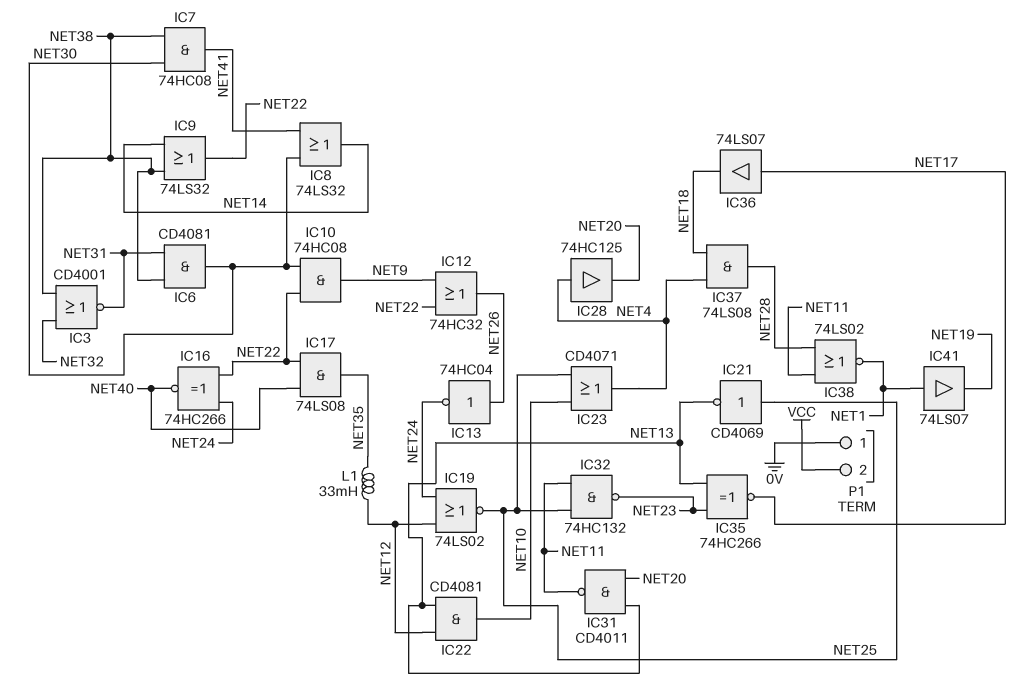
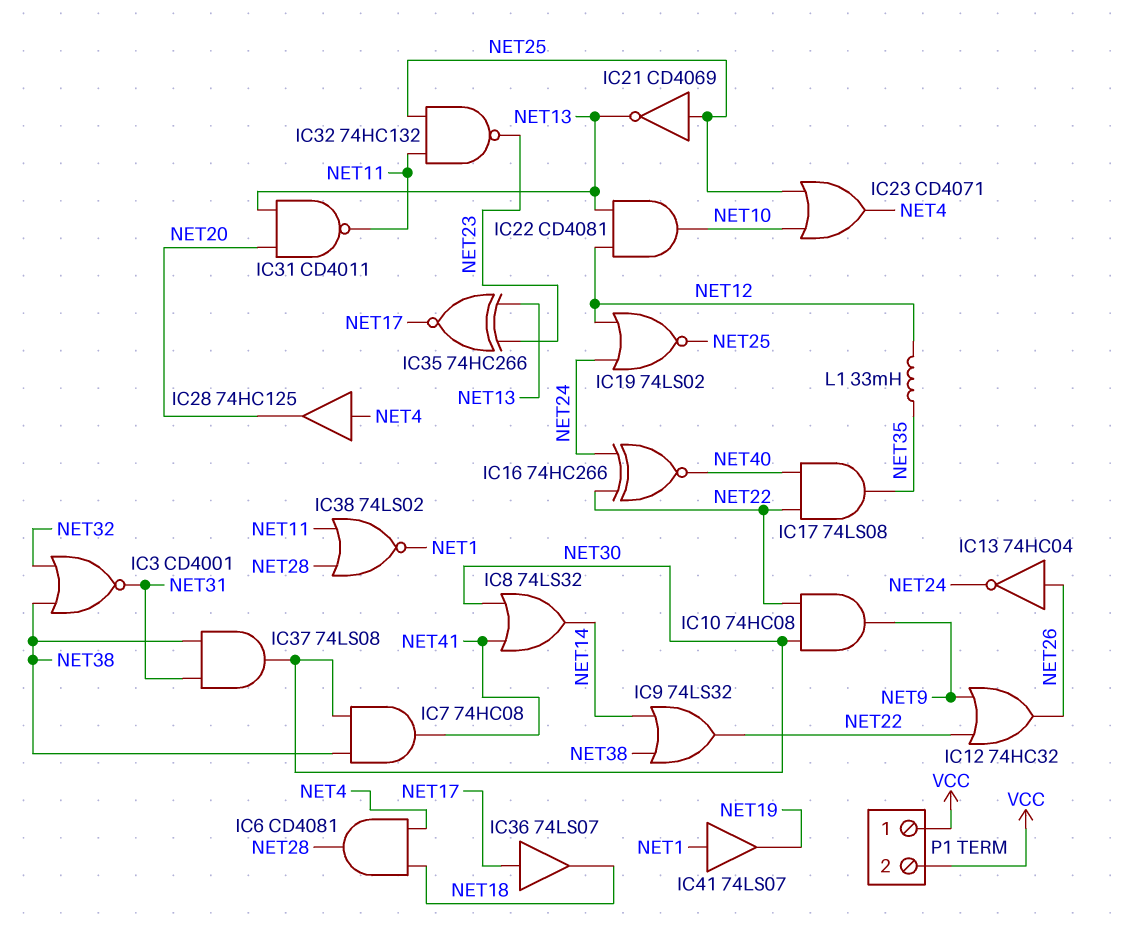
IC6: AND CD4081 (in NET31, in NET38, out NET30) -> AND CD4081 (in NET4, in NET18, out NET28)
IC37: AND 74LS08 (in NET4, in NET18, out NET28) -> AND 74LS08 (in NET31, in NET38, out NET30)
P1 pin 1: 0V -> VCC

